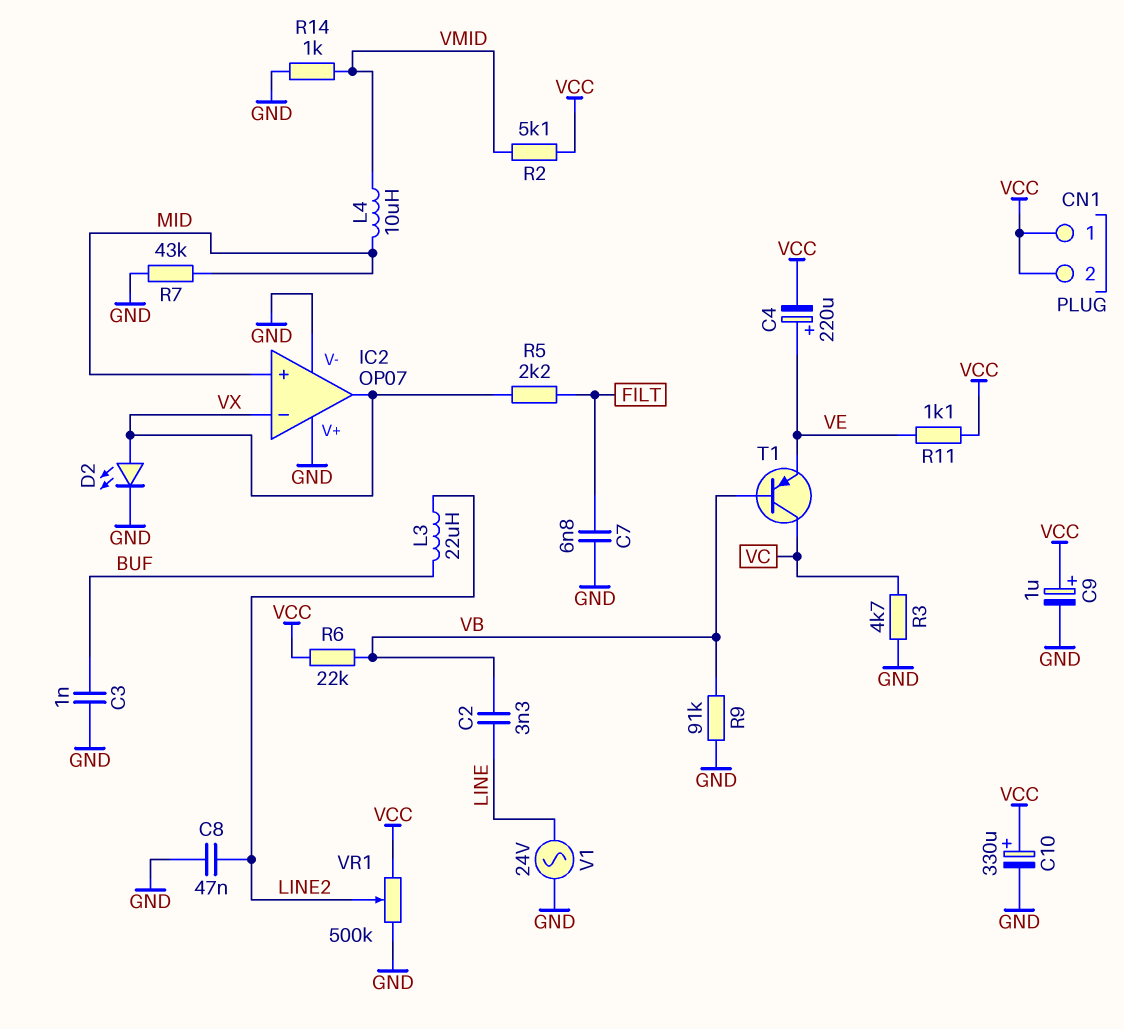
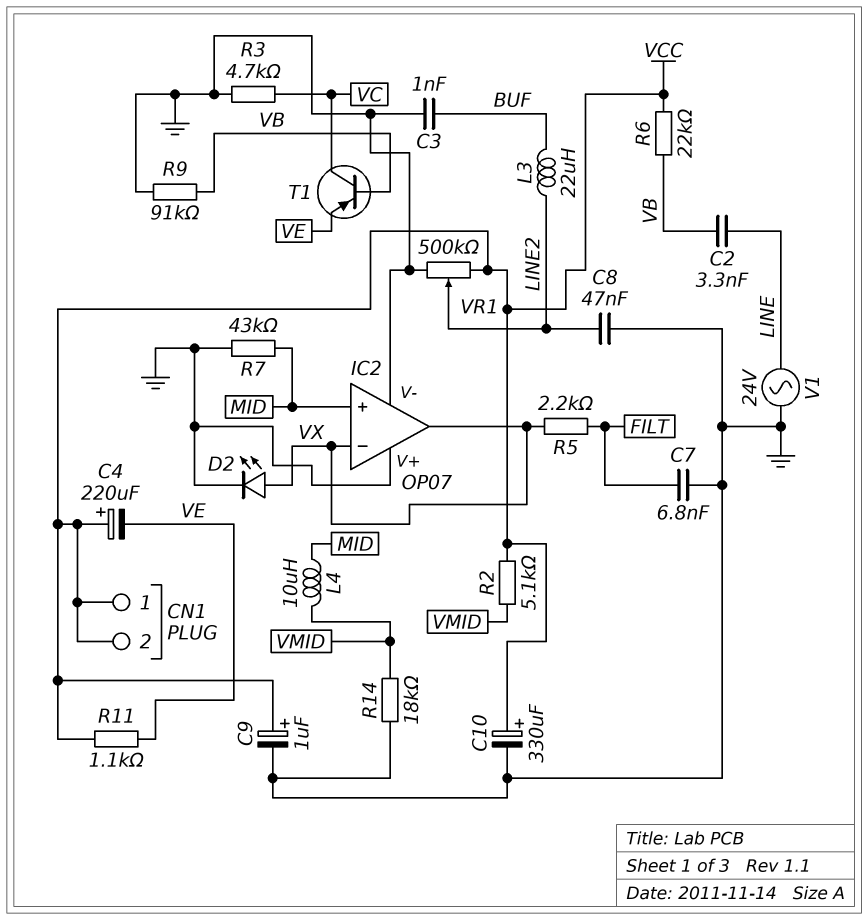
C4: 220uF (plus VE, minus VCC) -> 220uF (plus VCC, minus VE)
R14: 1k (GND, VMID) -> 18k (GND, VMID)

